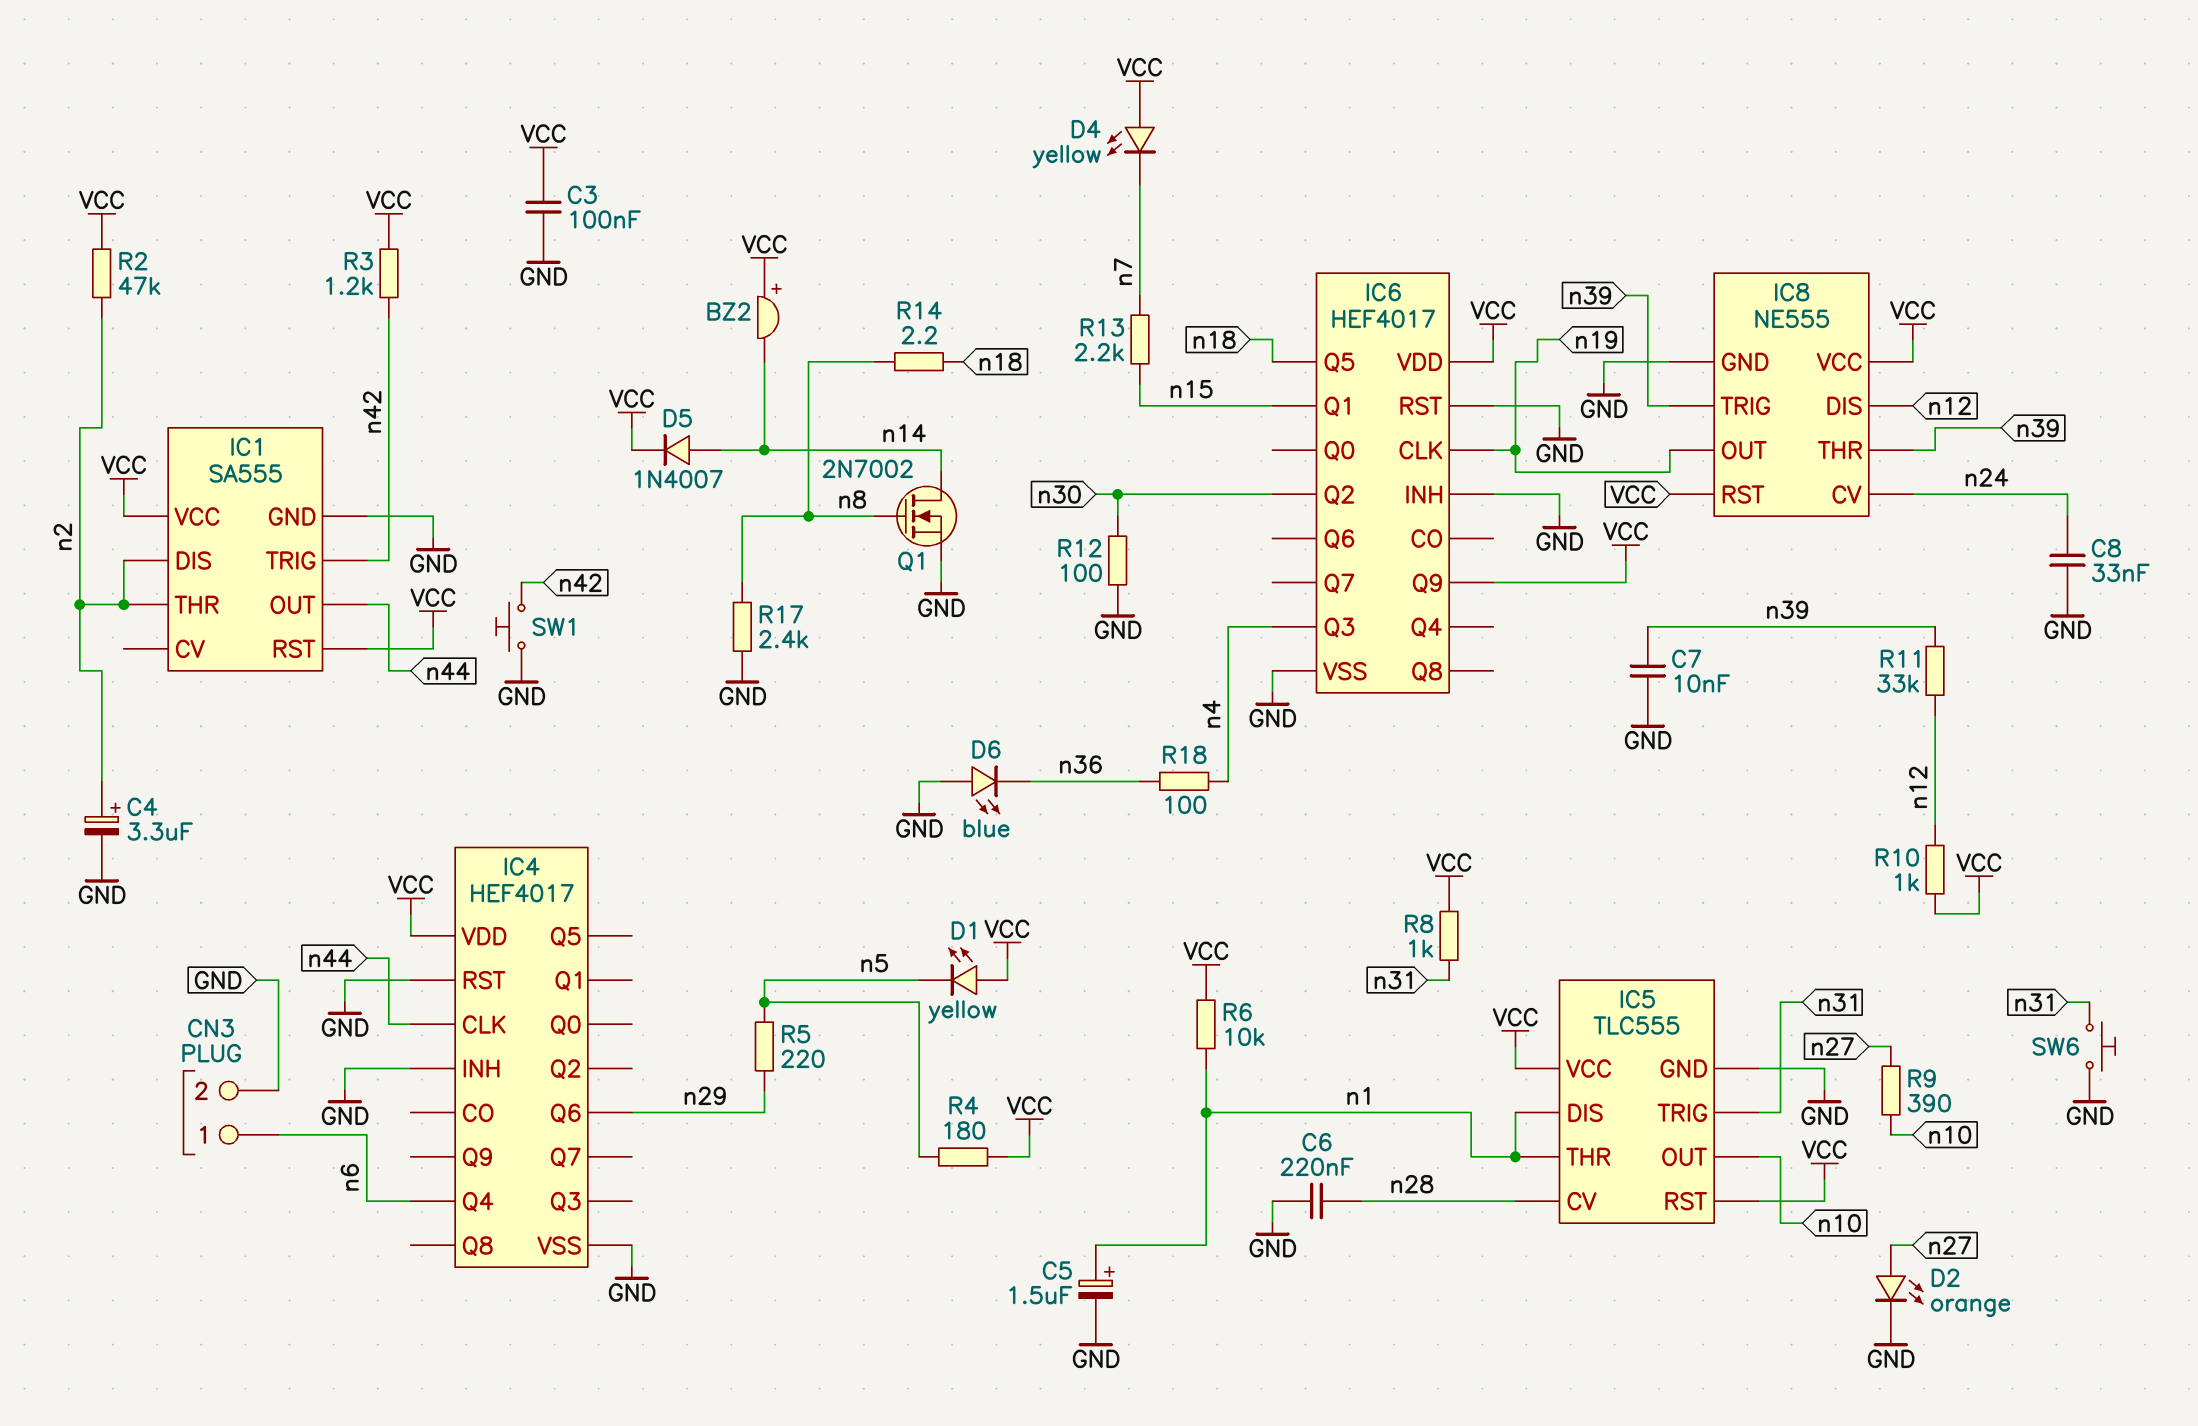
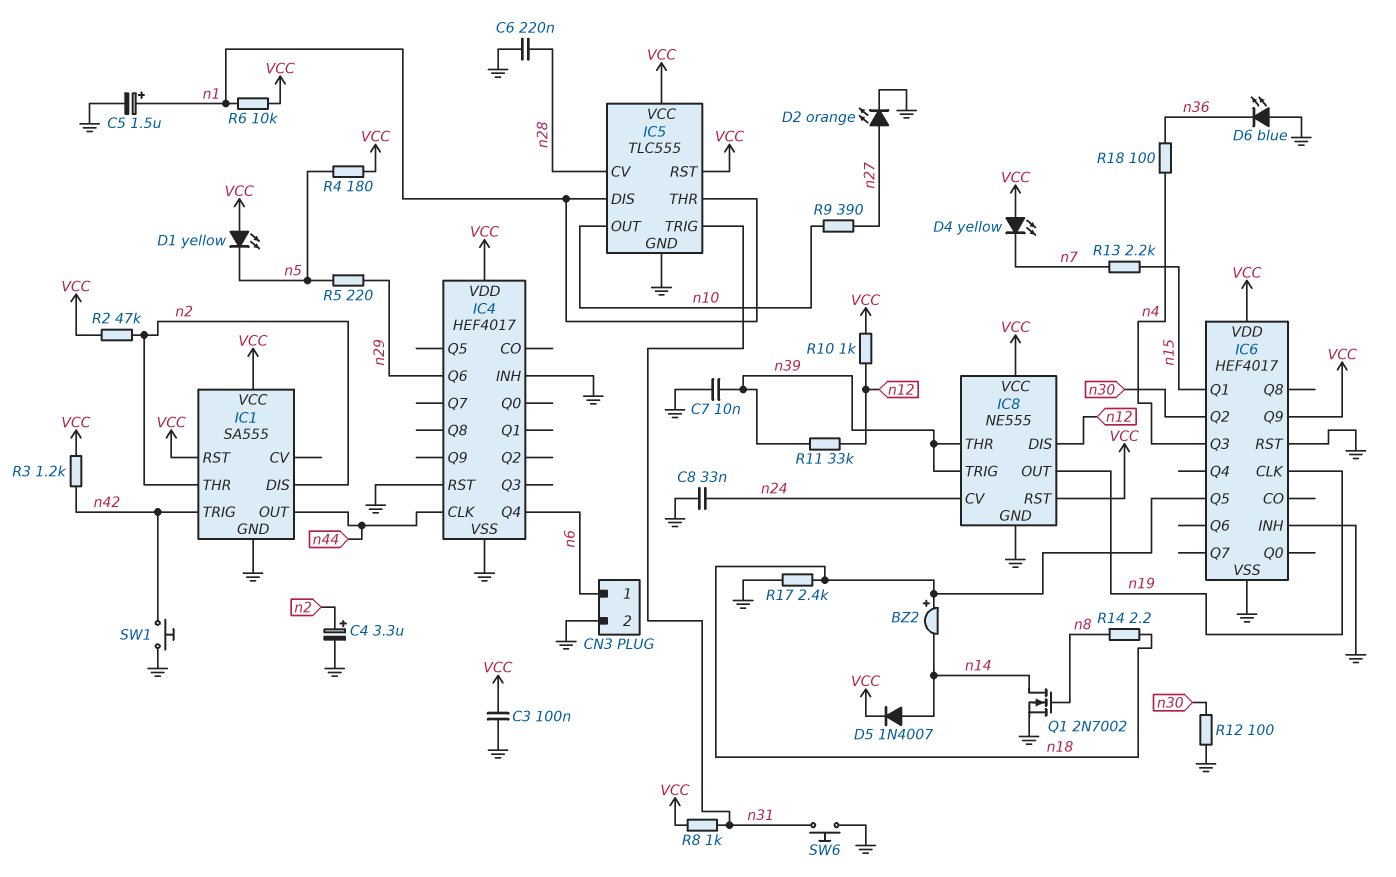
BZ2: buzzer (plus VCC, minus n14) -> buzzer (plus n18, minus n14)
R17: 2.4k (GND, n8) -> 2.4k (GND, n18)

